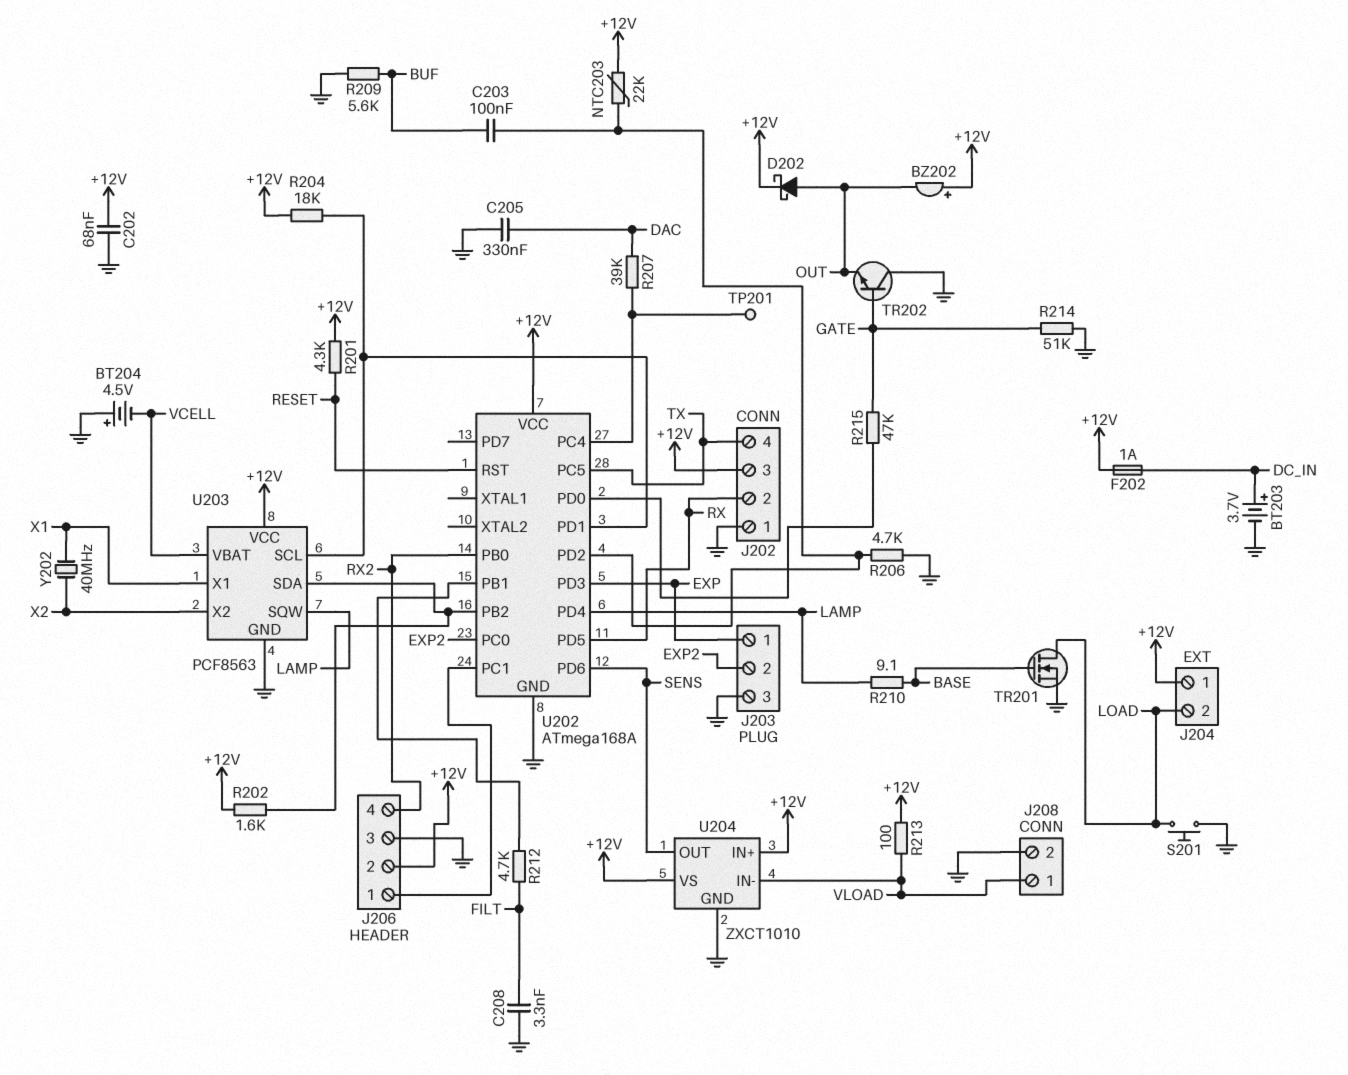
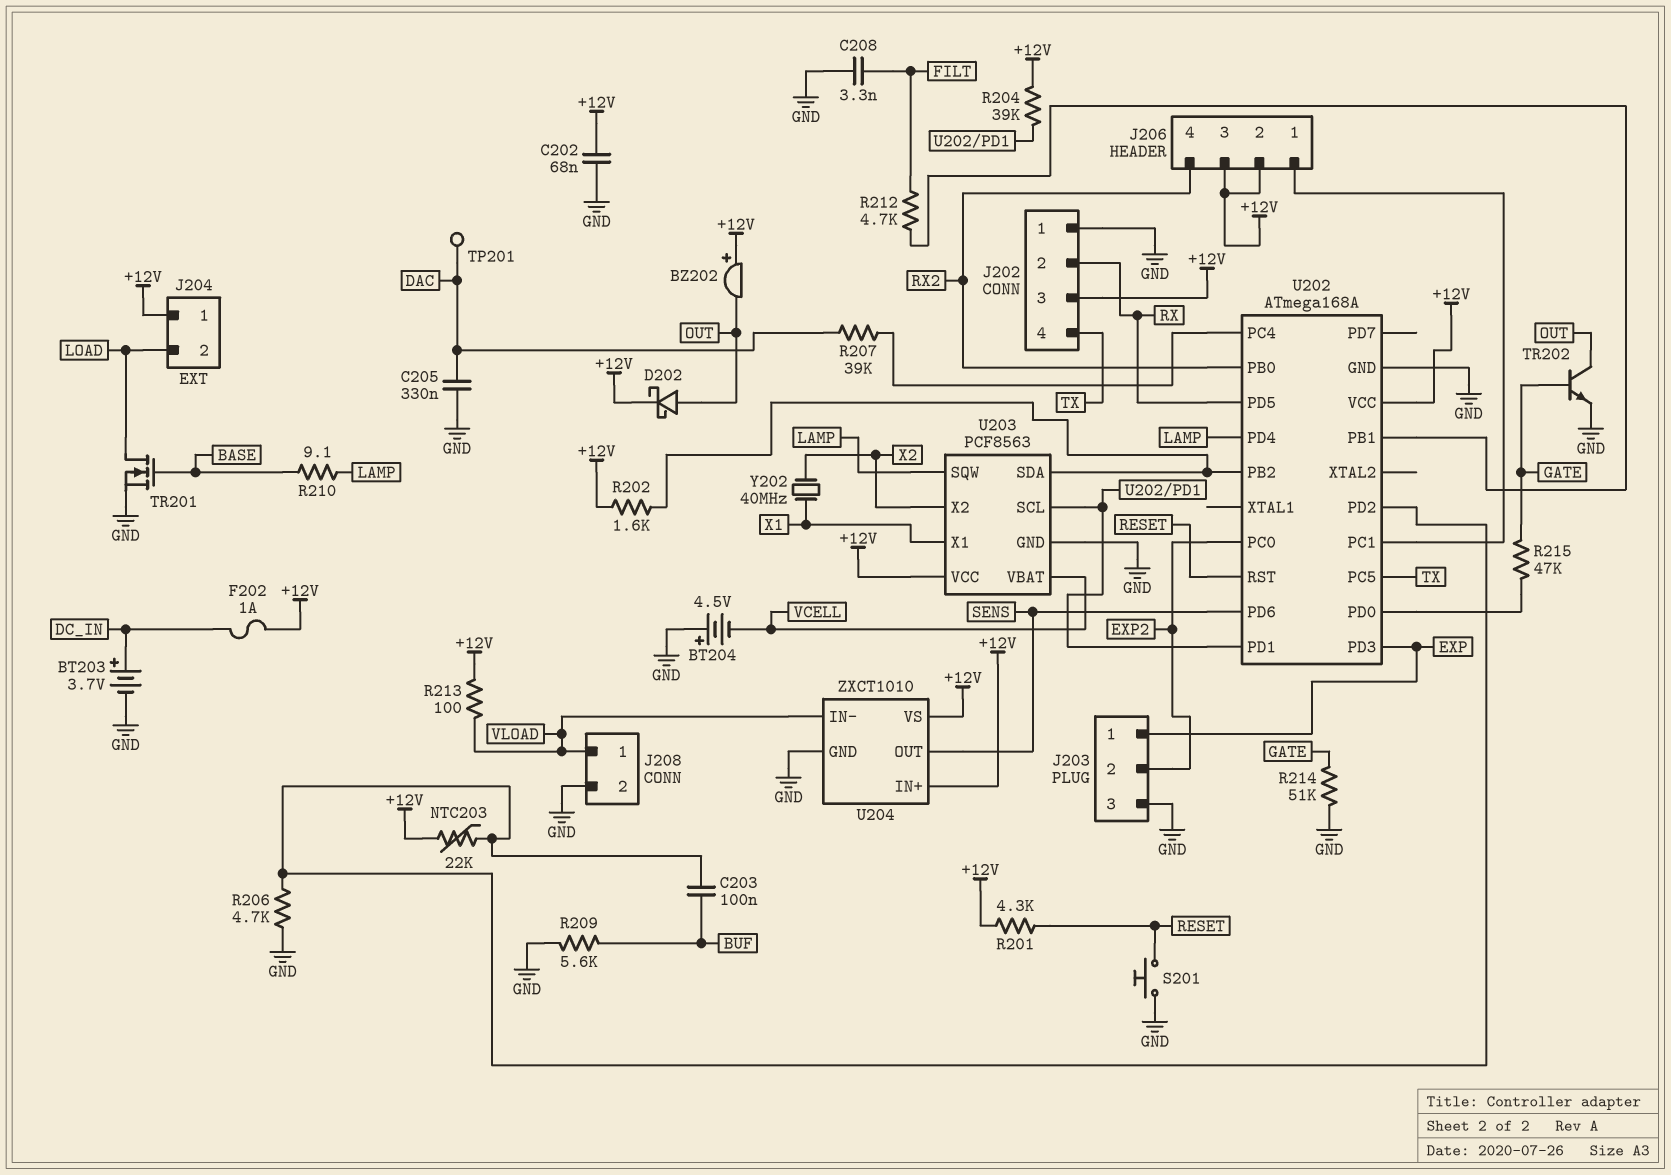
J206 pin 3: GND -> +12V
R204: 18k (+12V, U202/PD1) -> 39k (+12V, U202/PD1)
S201: button (GND, LOAD) -> button (GND, RESET)
TP201: test point (U202/PC4) -> test point (DAC)
TR202: NPN (B GATE, C GND, E OUT) -> NPN (B GATE, C OUT, E GND)

